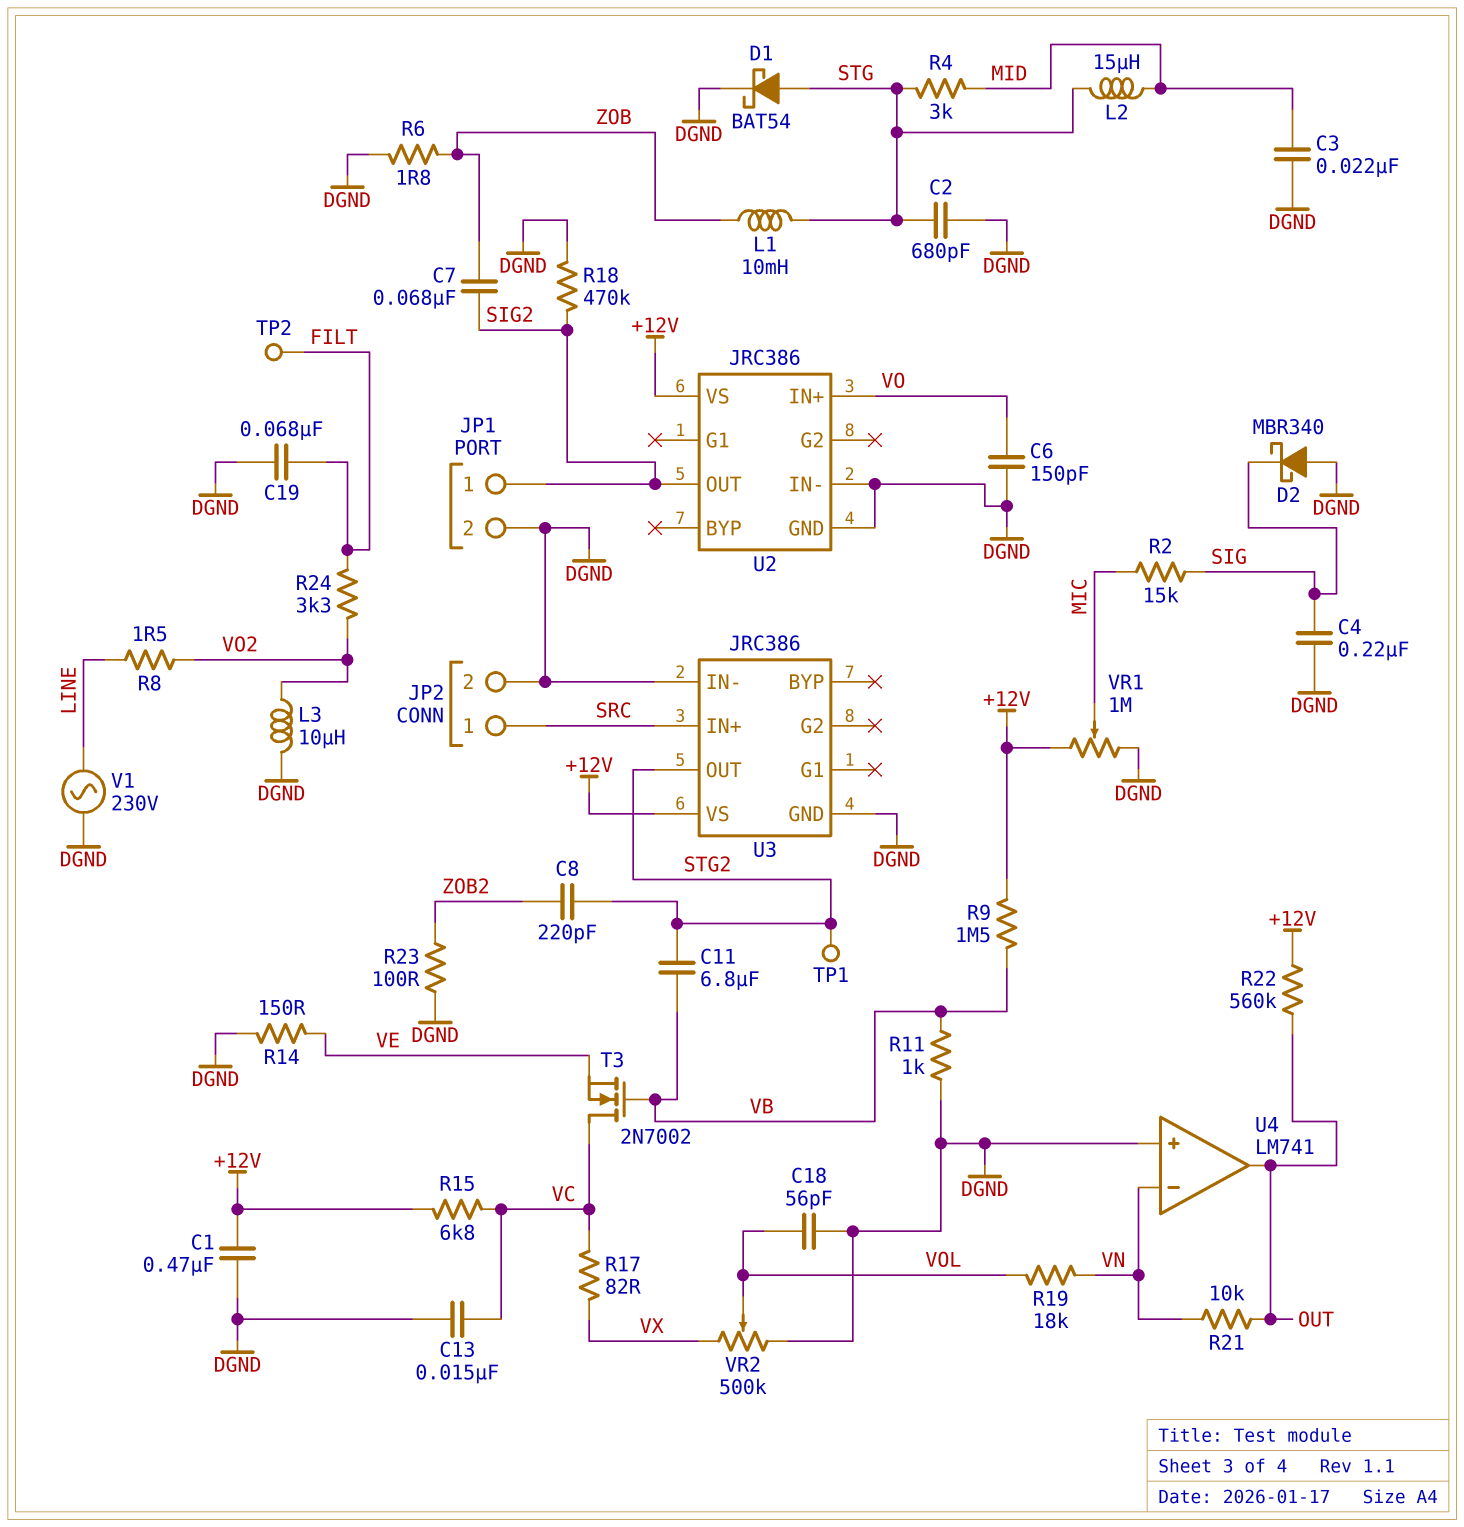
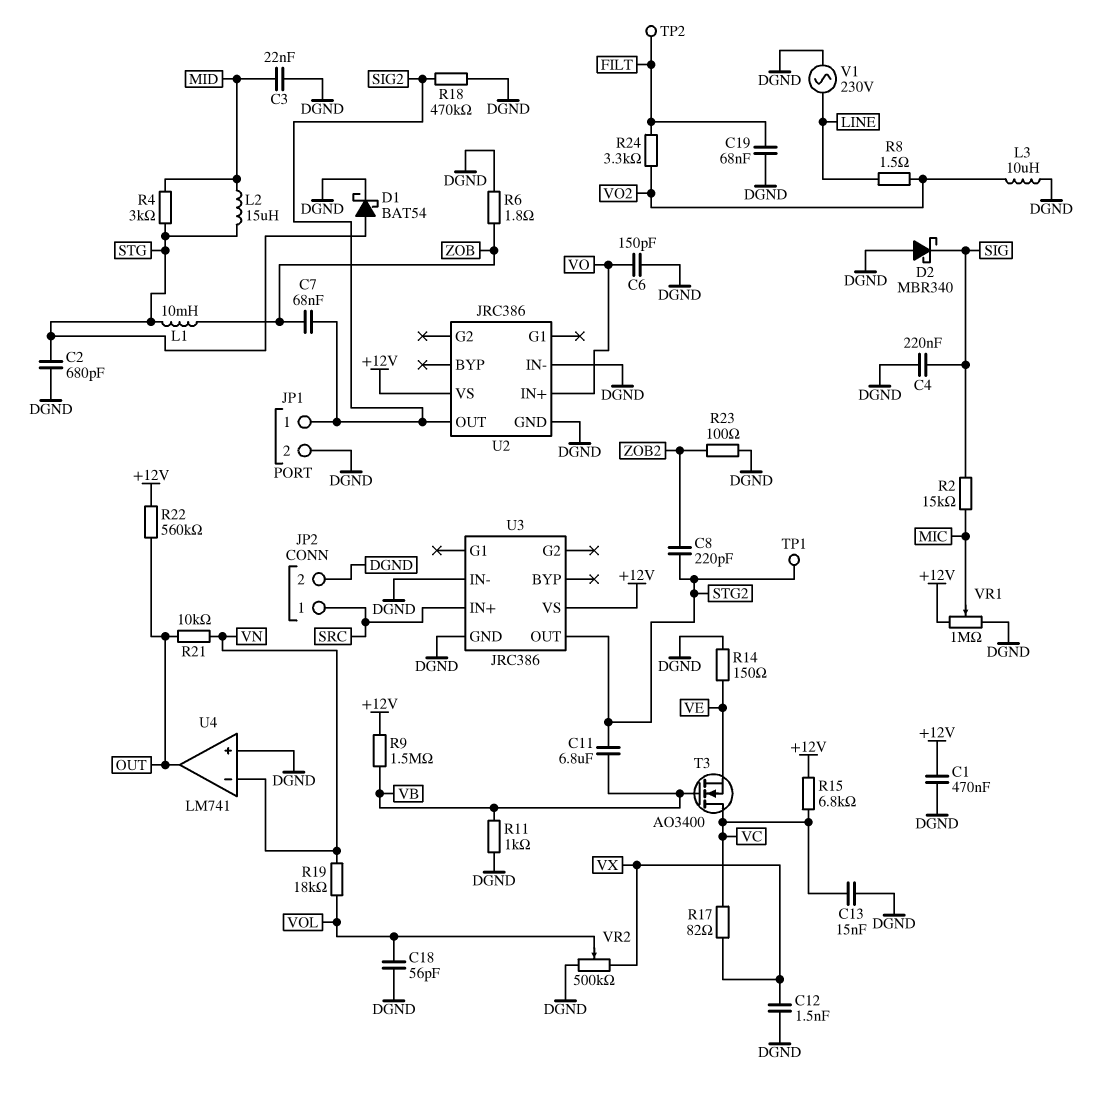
C12: none -> 1.5nF (DGND, VX)
T3: NMOS 2N7002 (G VB, D VC, S VE) -> NMOS AO3400 (G VB, D VC, S VE)

